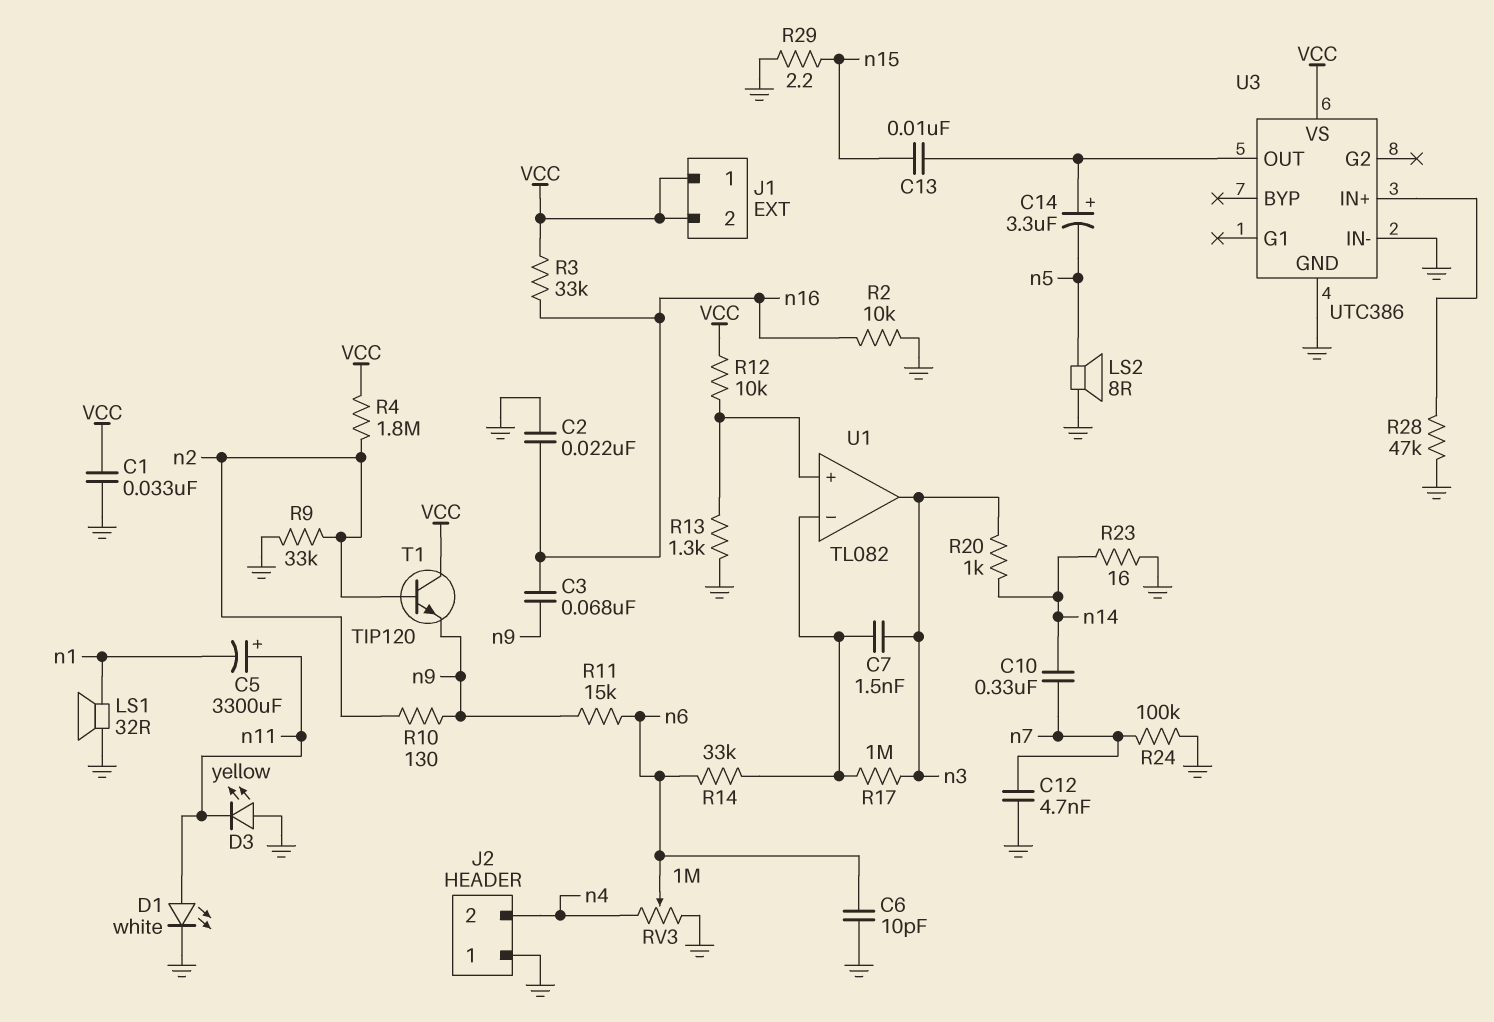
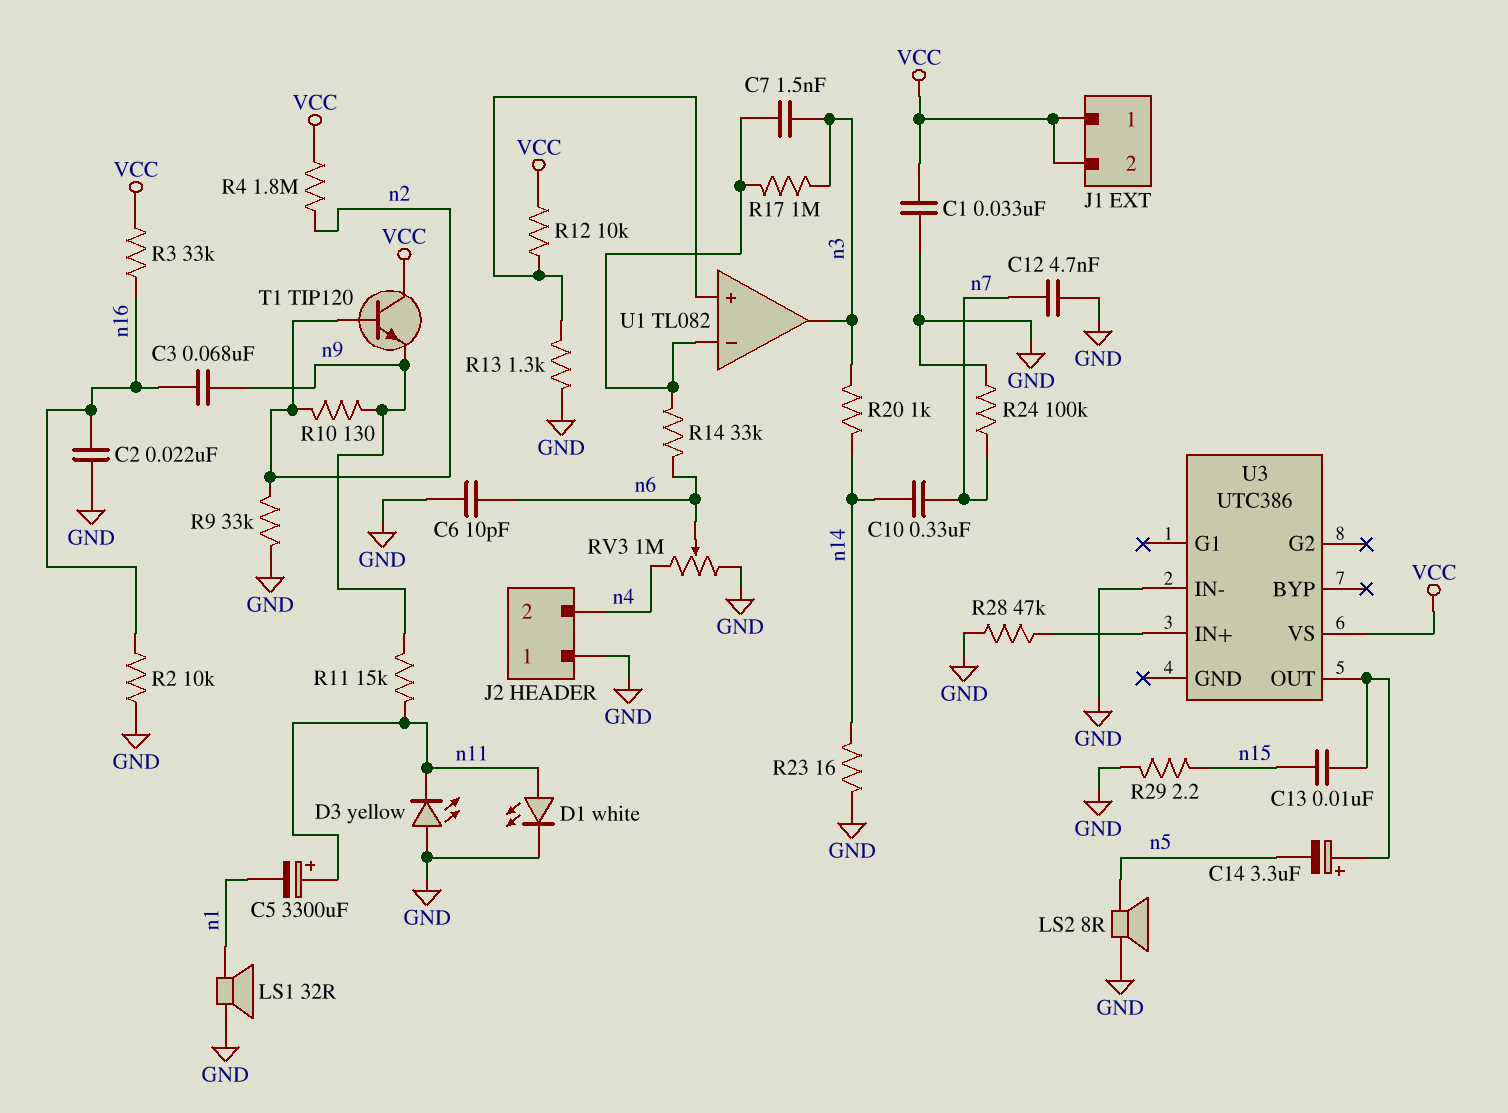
R11: 15k (n6, n9) -> 15k (n9, n11)
U3 pin GND: GND -> none

